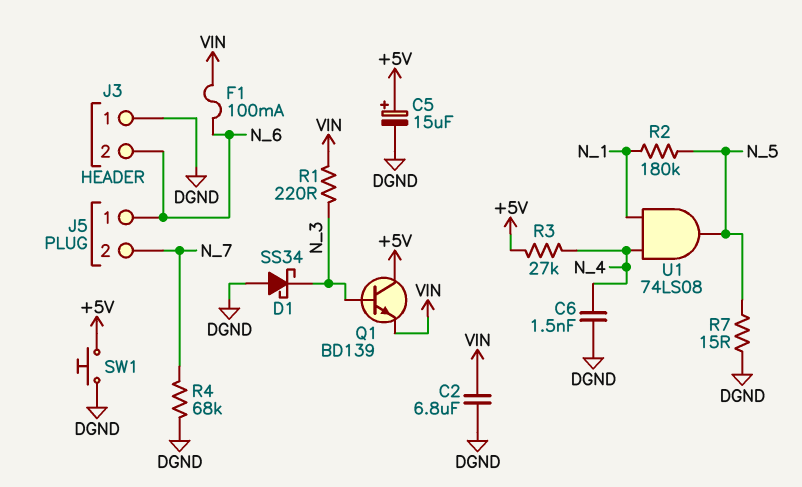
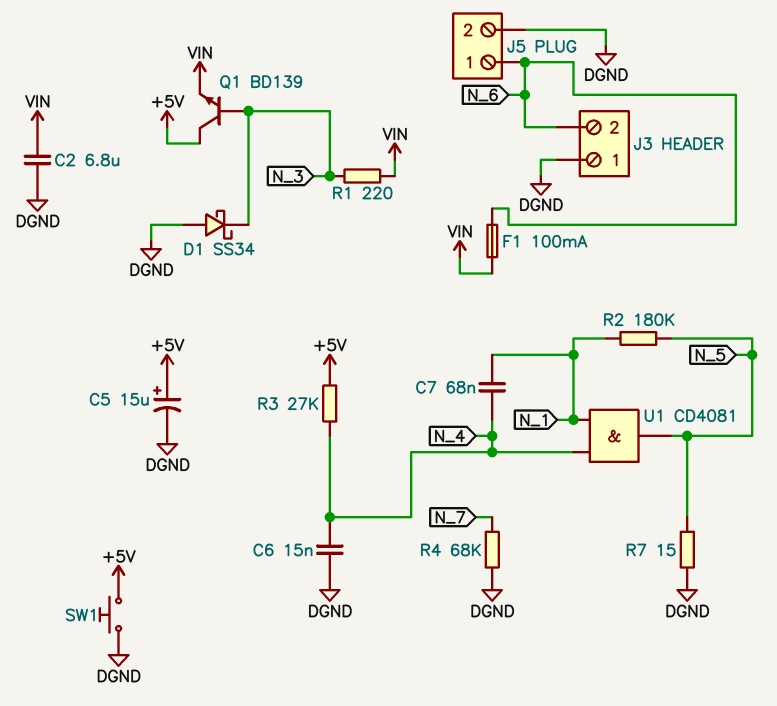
C6: 1.5nF (DGND, N_4) -> 15nF (DGND, N_4)
C7: none -> 68nF (N_1, N_4)
J5 pin 2: N_7 -> DGND
U1: AND 74LS08 (in N_1, in N_4, out N_5) -> AND CD4081 (in N_1, in N_4, out N_5)

